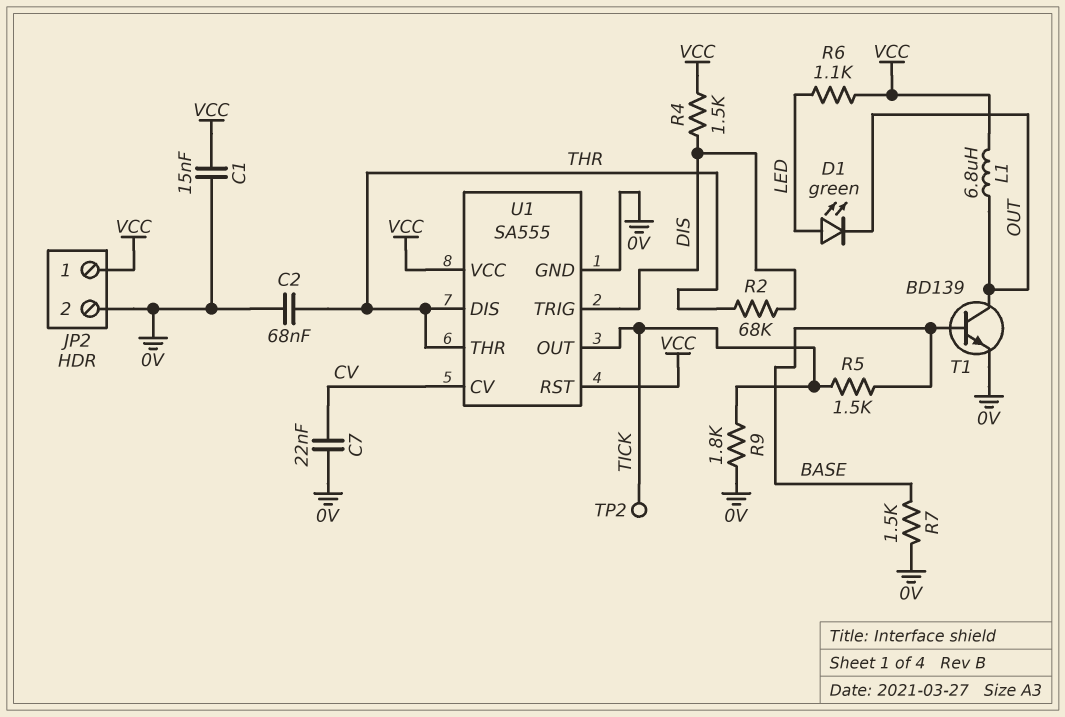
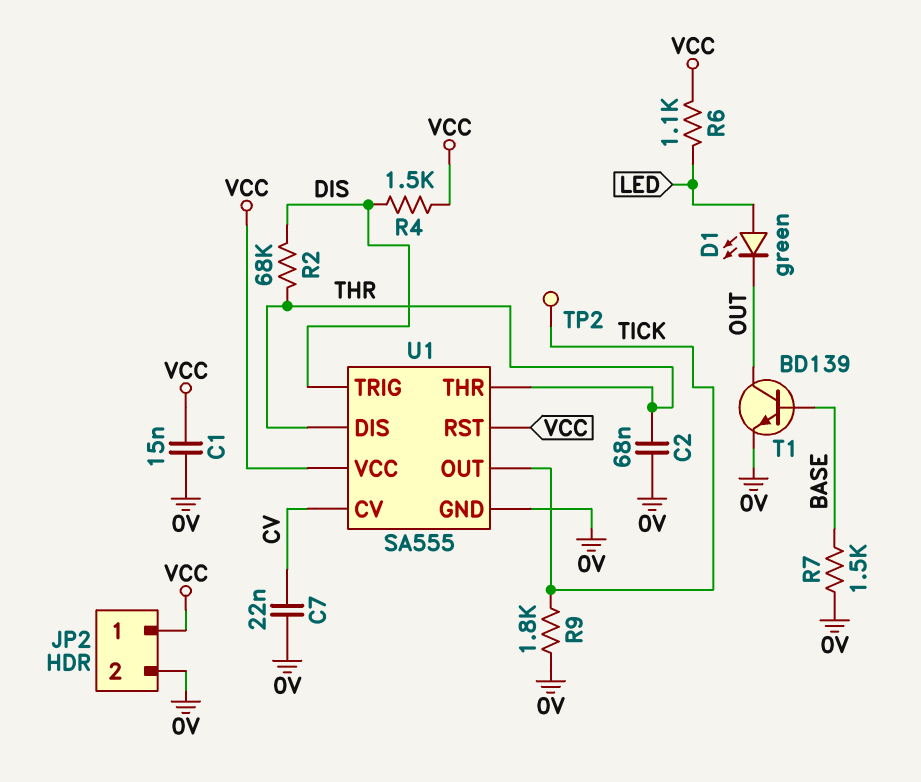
L1: 6.8uH (OUT, VCC) -> none
R5: 1.5k (BASE, TICK) -> none

